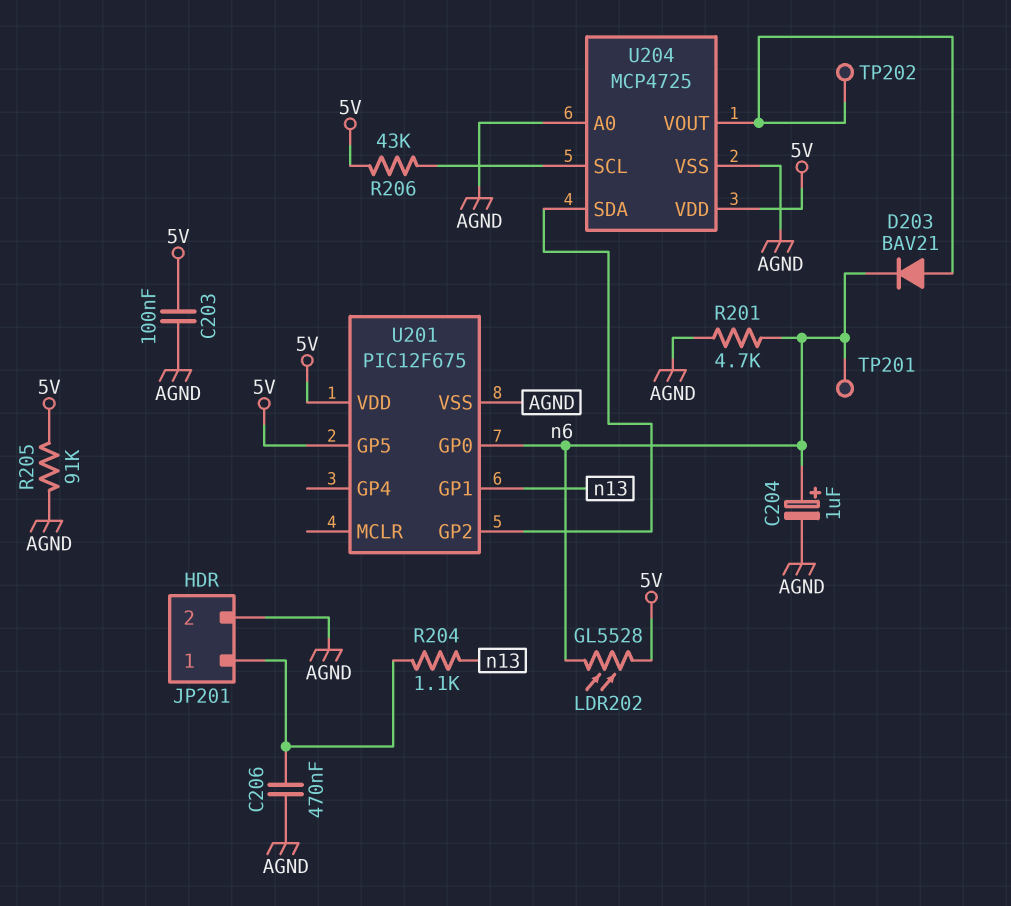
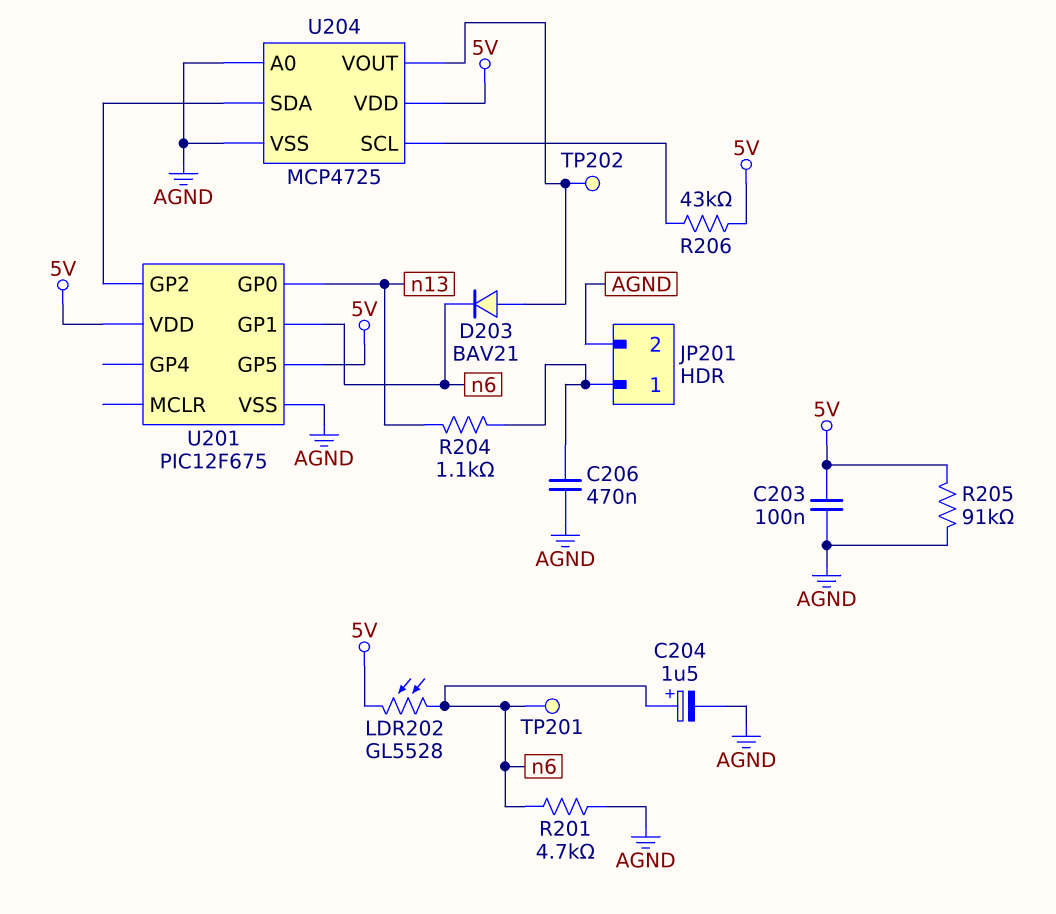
C204: 1uF (plus n6, minus AGND) -> 1.5uF (plus n6, minus AGND)
U201 pin GP0: n6 -> n13
U201 pin GP1: n13 -> n6

